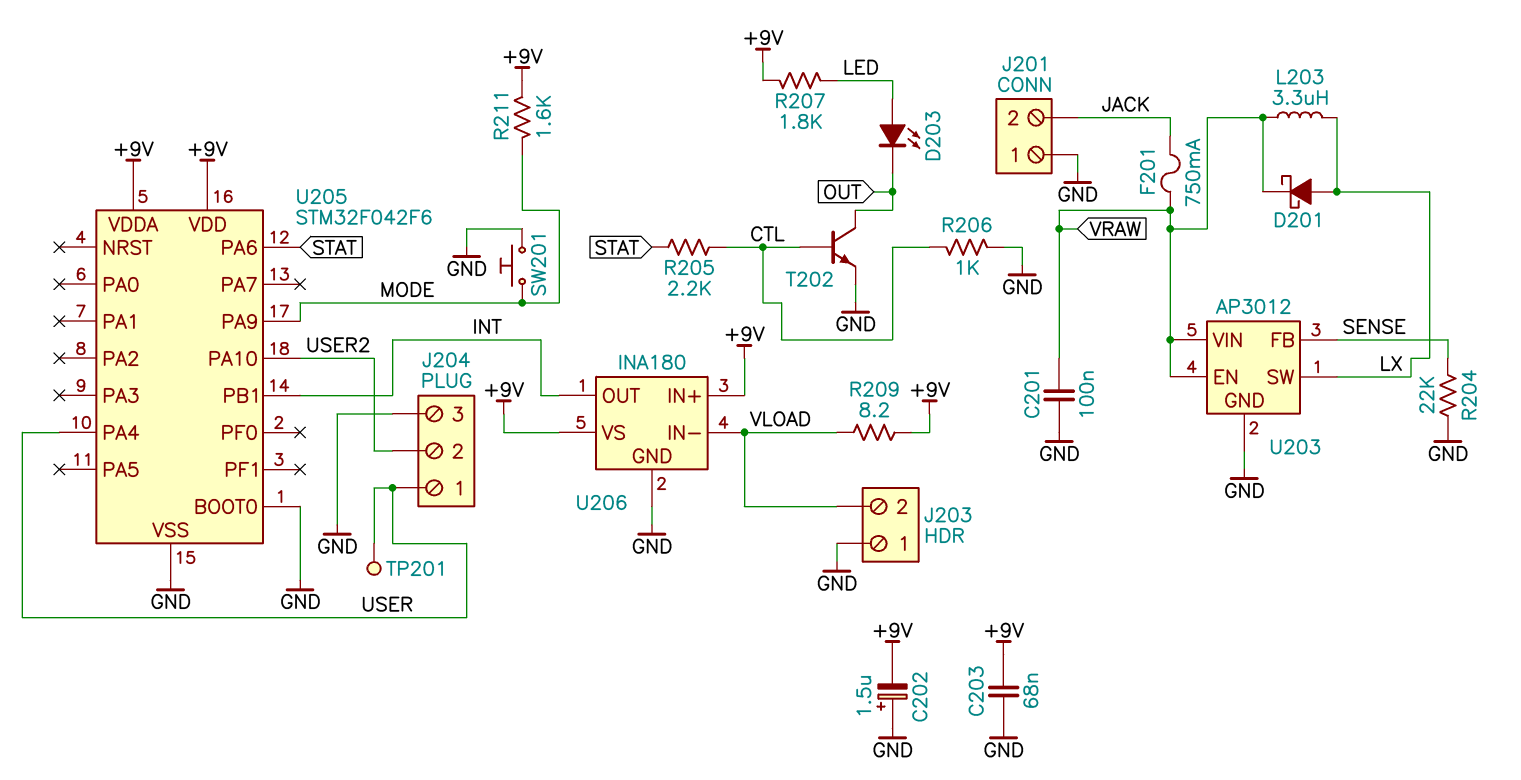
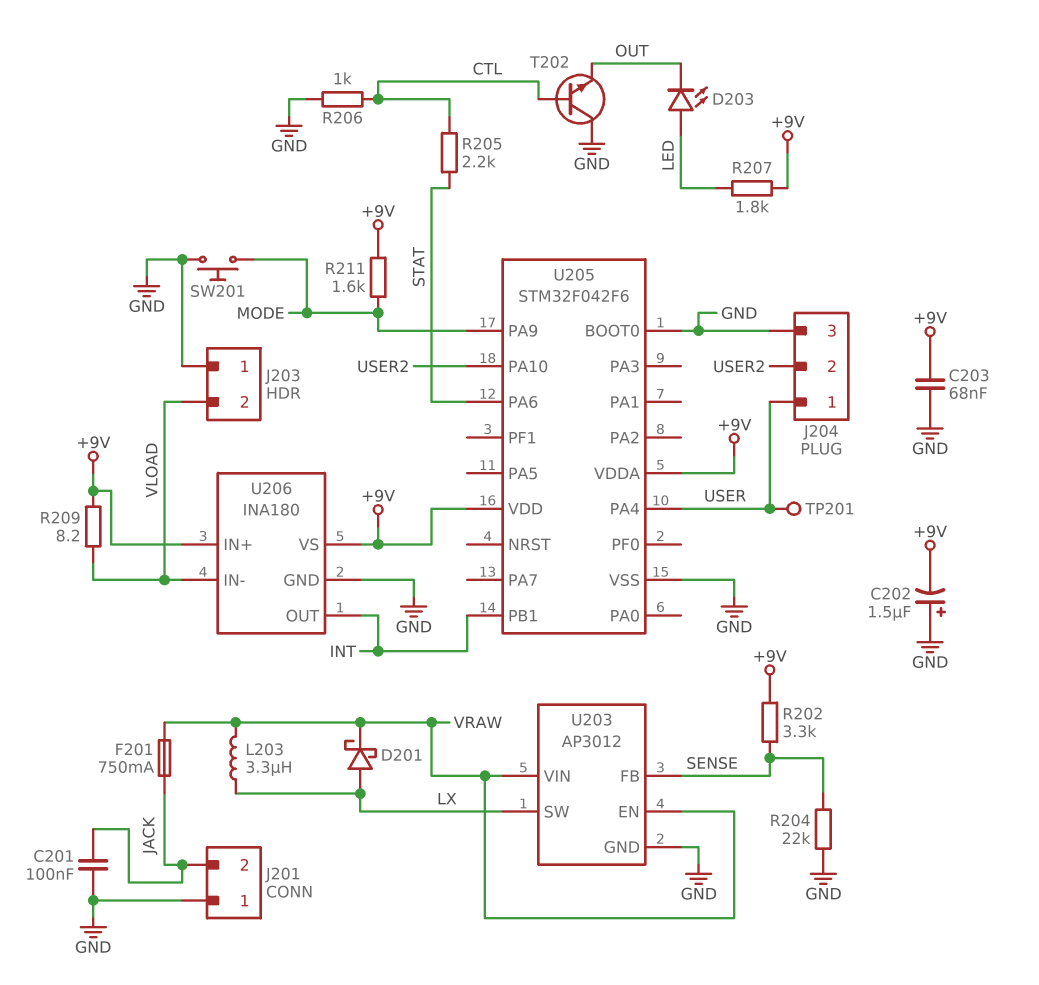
C201: 100nF (GND, VRAW) -> 100nF (GND, JACK)
R202: none -> 3.3k (+9V, SENSE)
T202: NPN (B CTL, C OUT, E GND) -> NPN (B CTL, C GND, E OUT)

